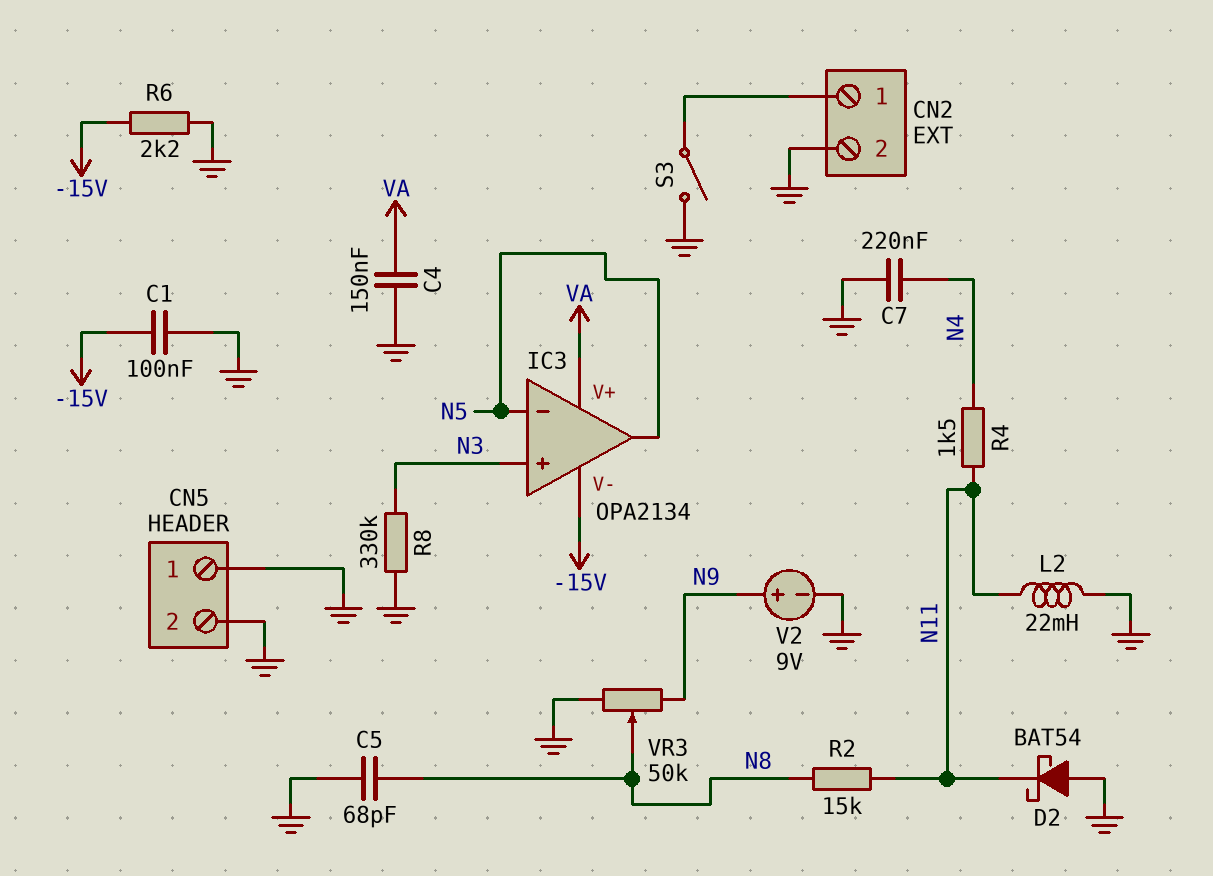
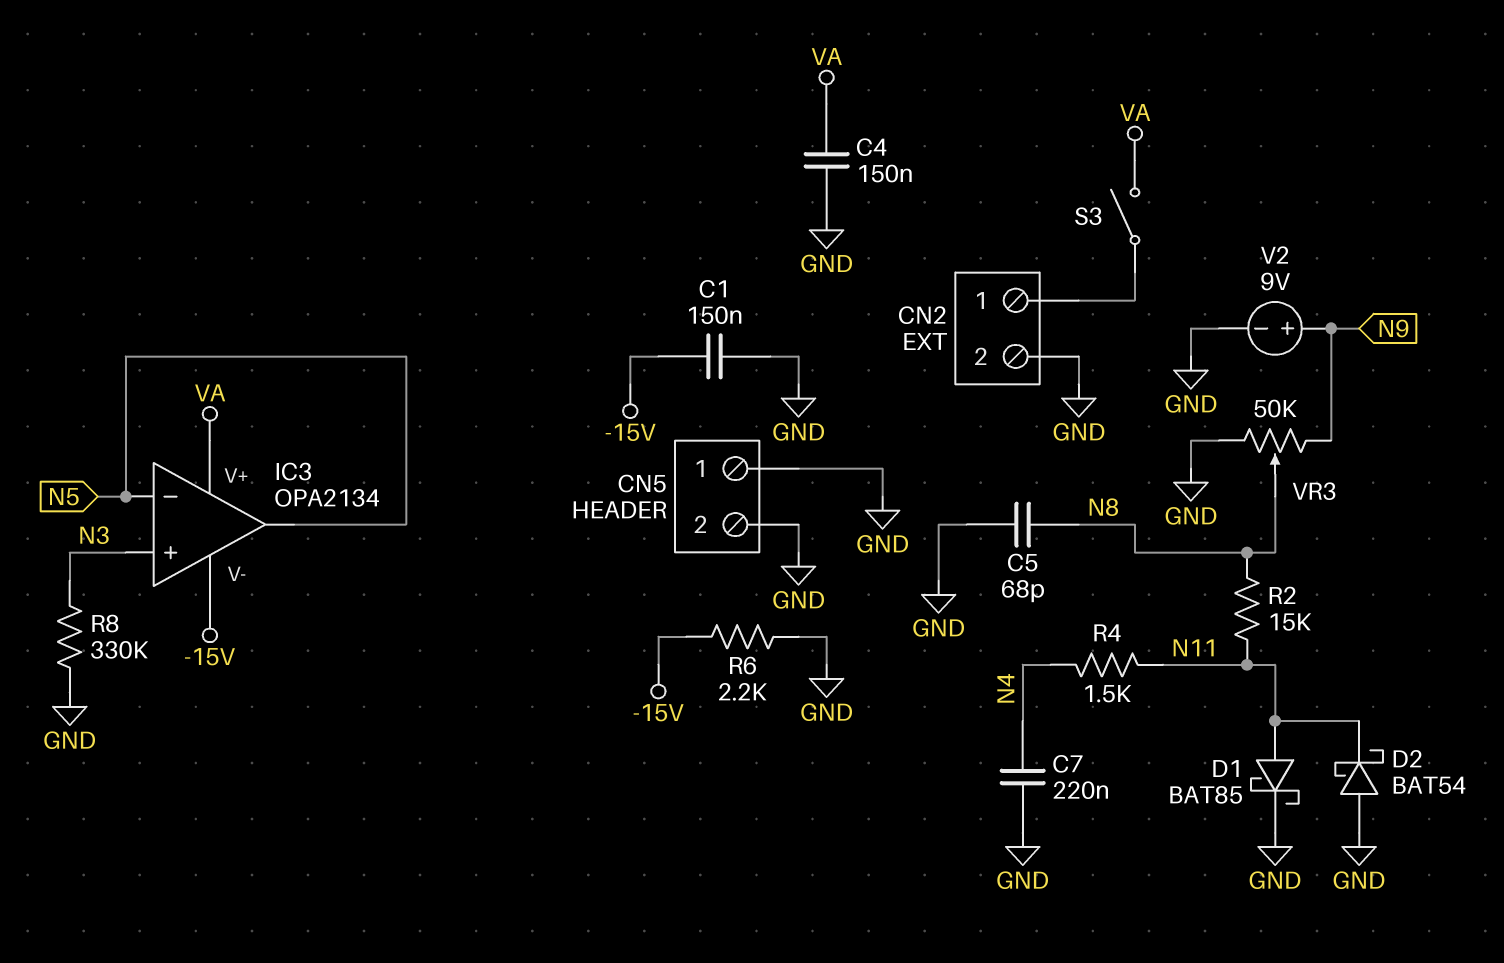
C1: 100nF (-15V, GND) -> 150nF (-15V, GND)
D1: none -> schottky BAT85 (A N11, K GND)
L2: 22mH (GND, N11) -> none
S3: switch (CN2/1, GND) -> switch (CN2/1, VA)

